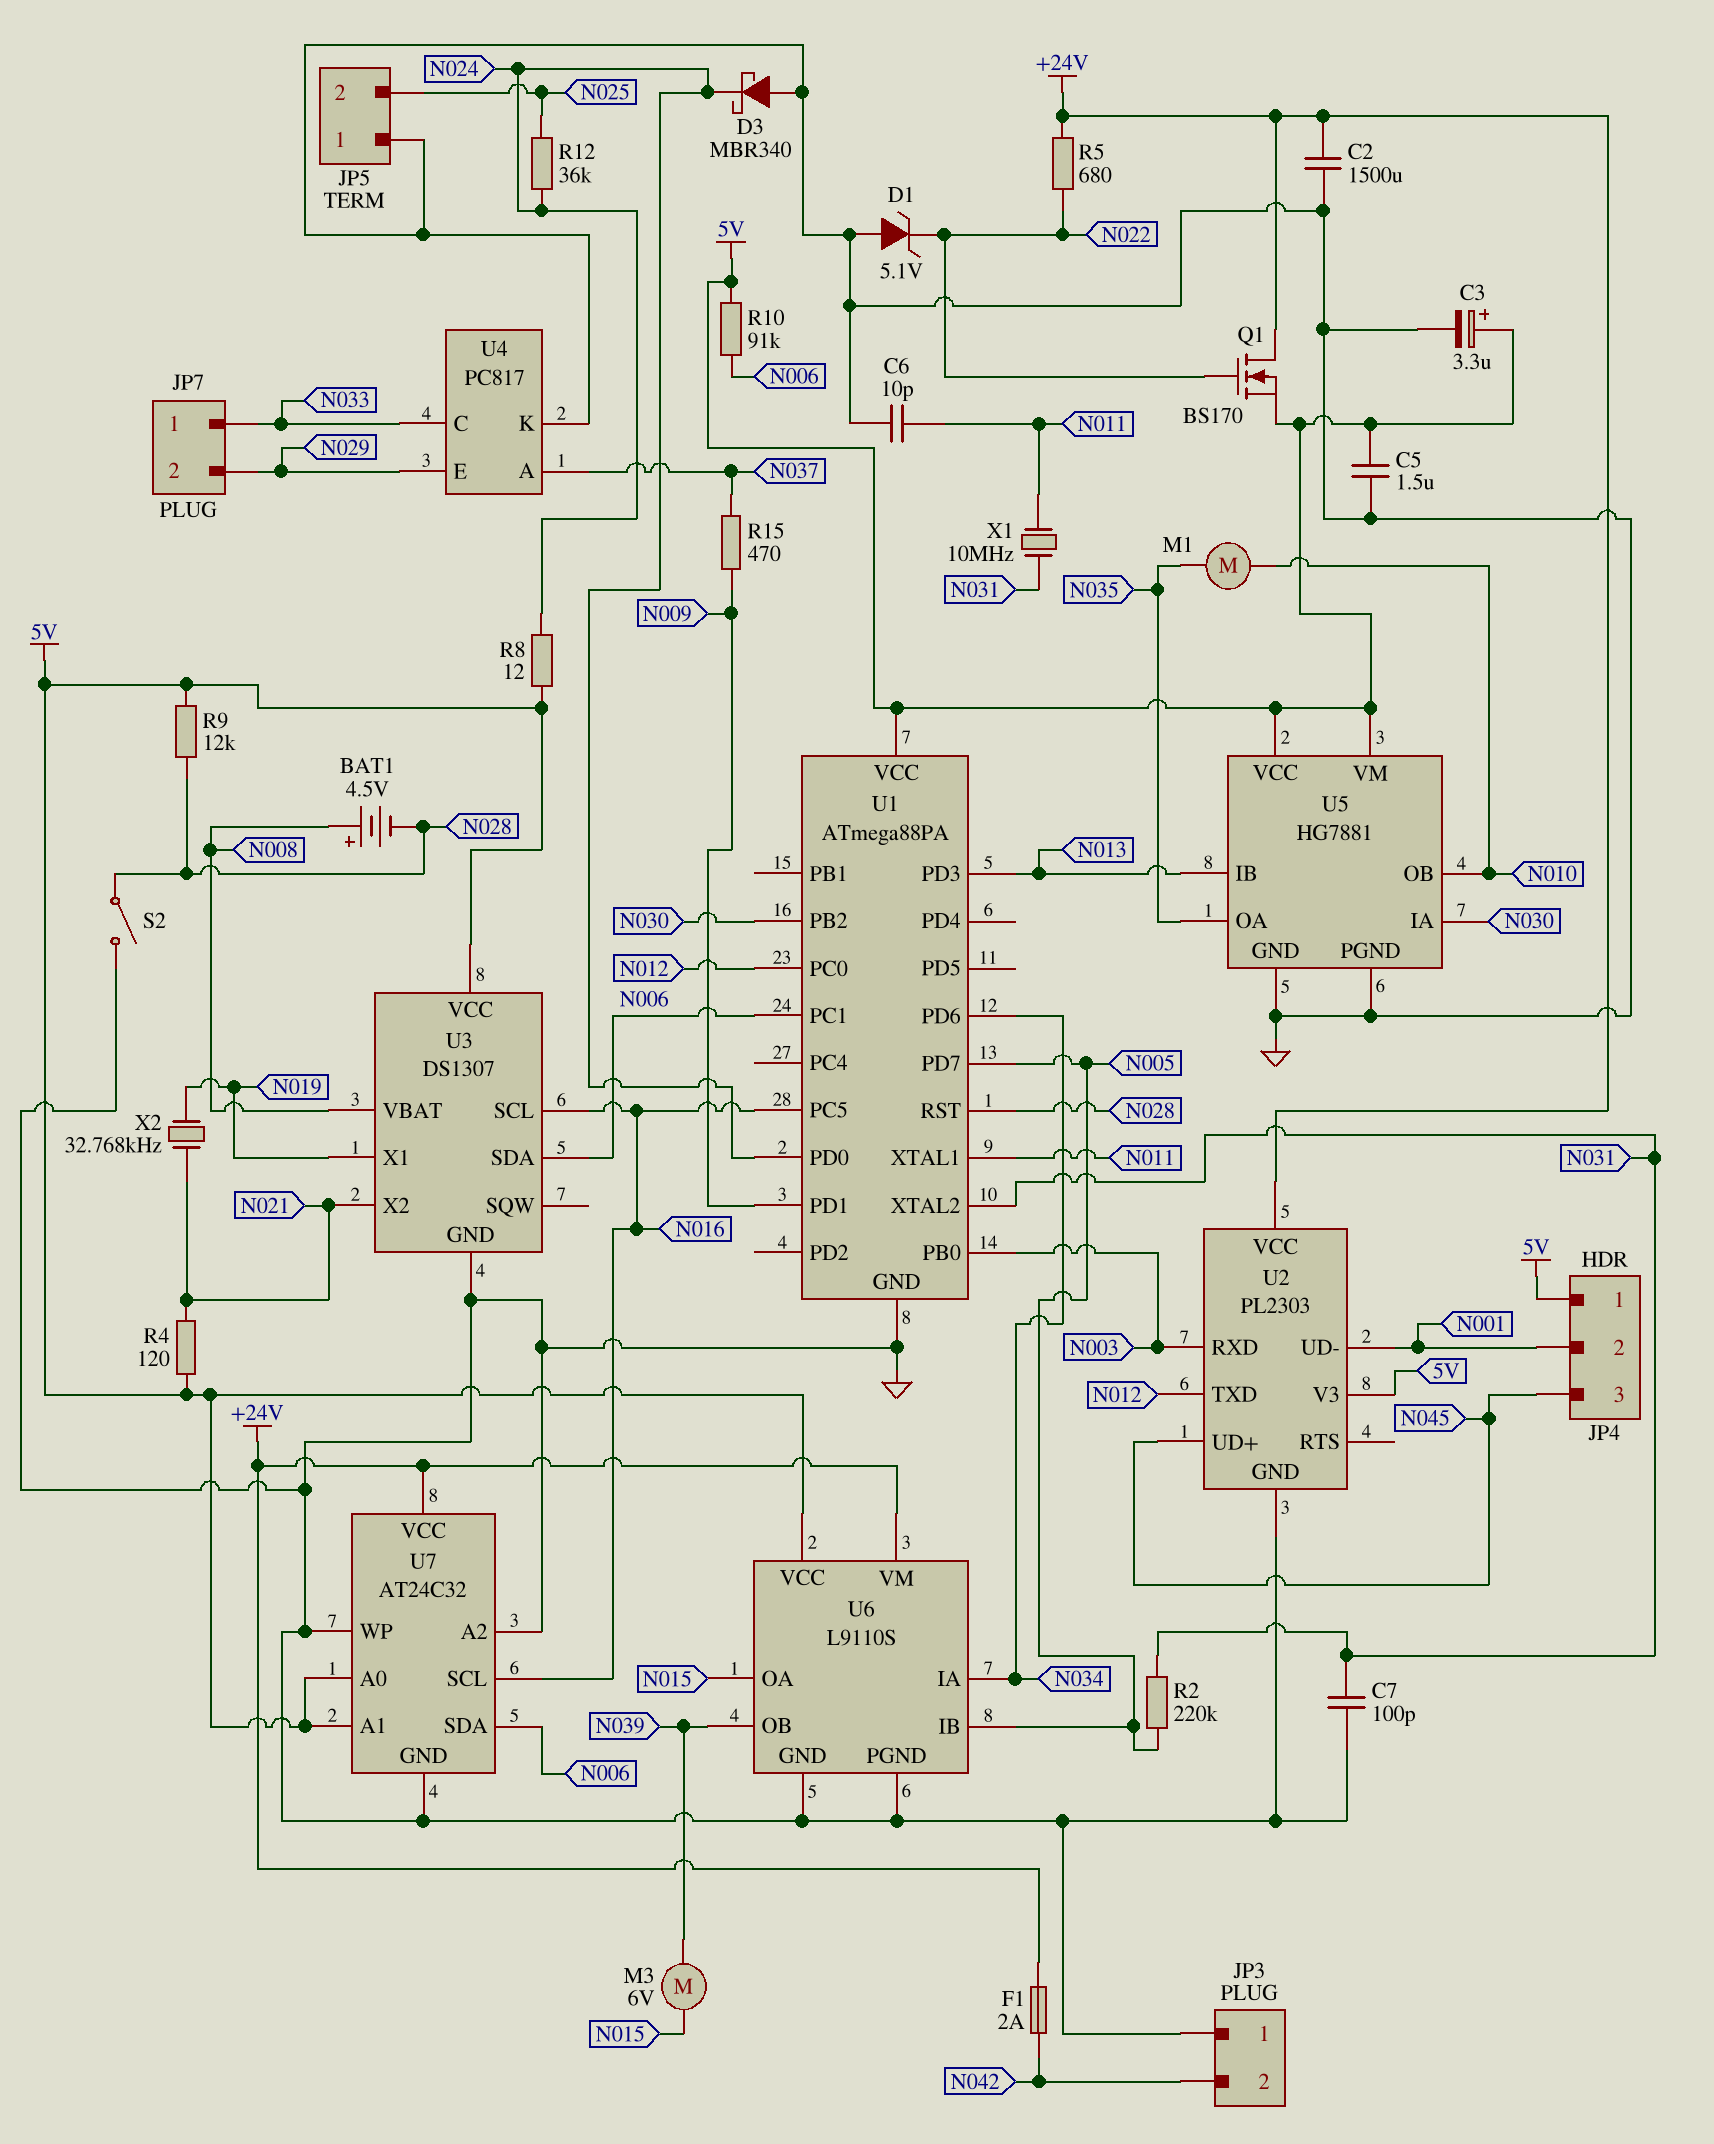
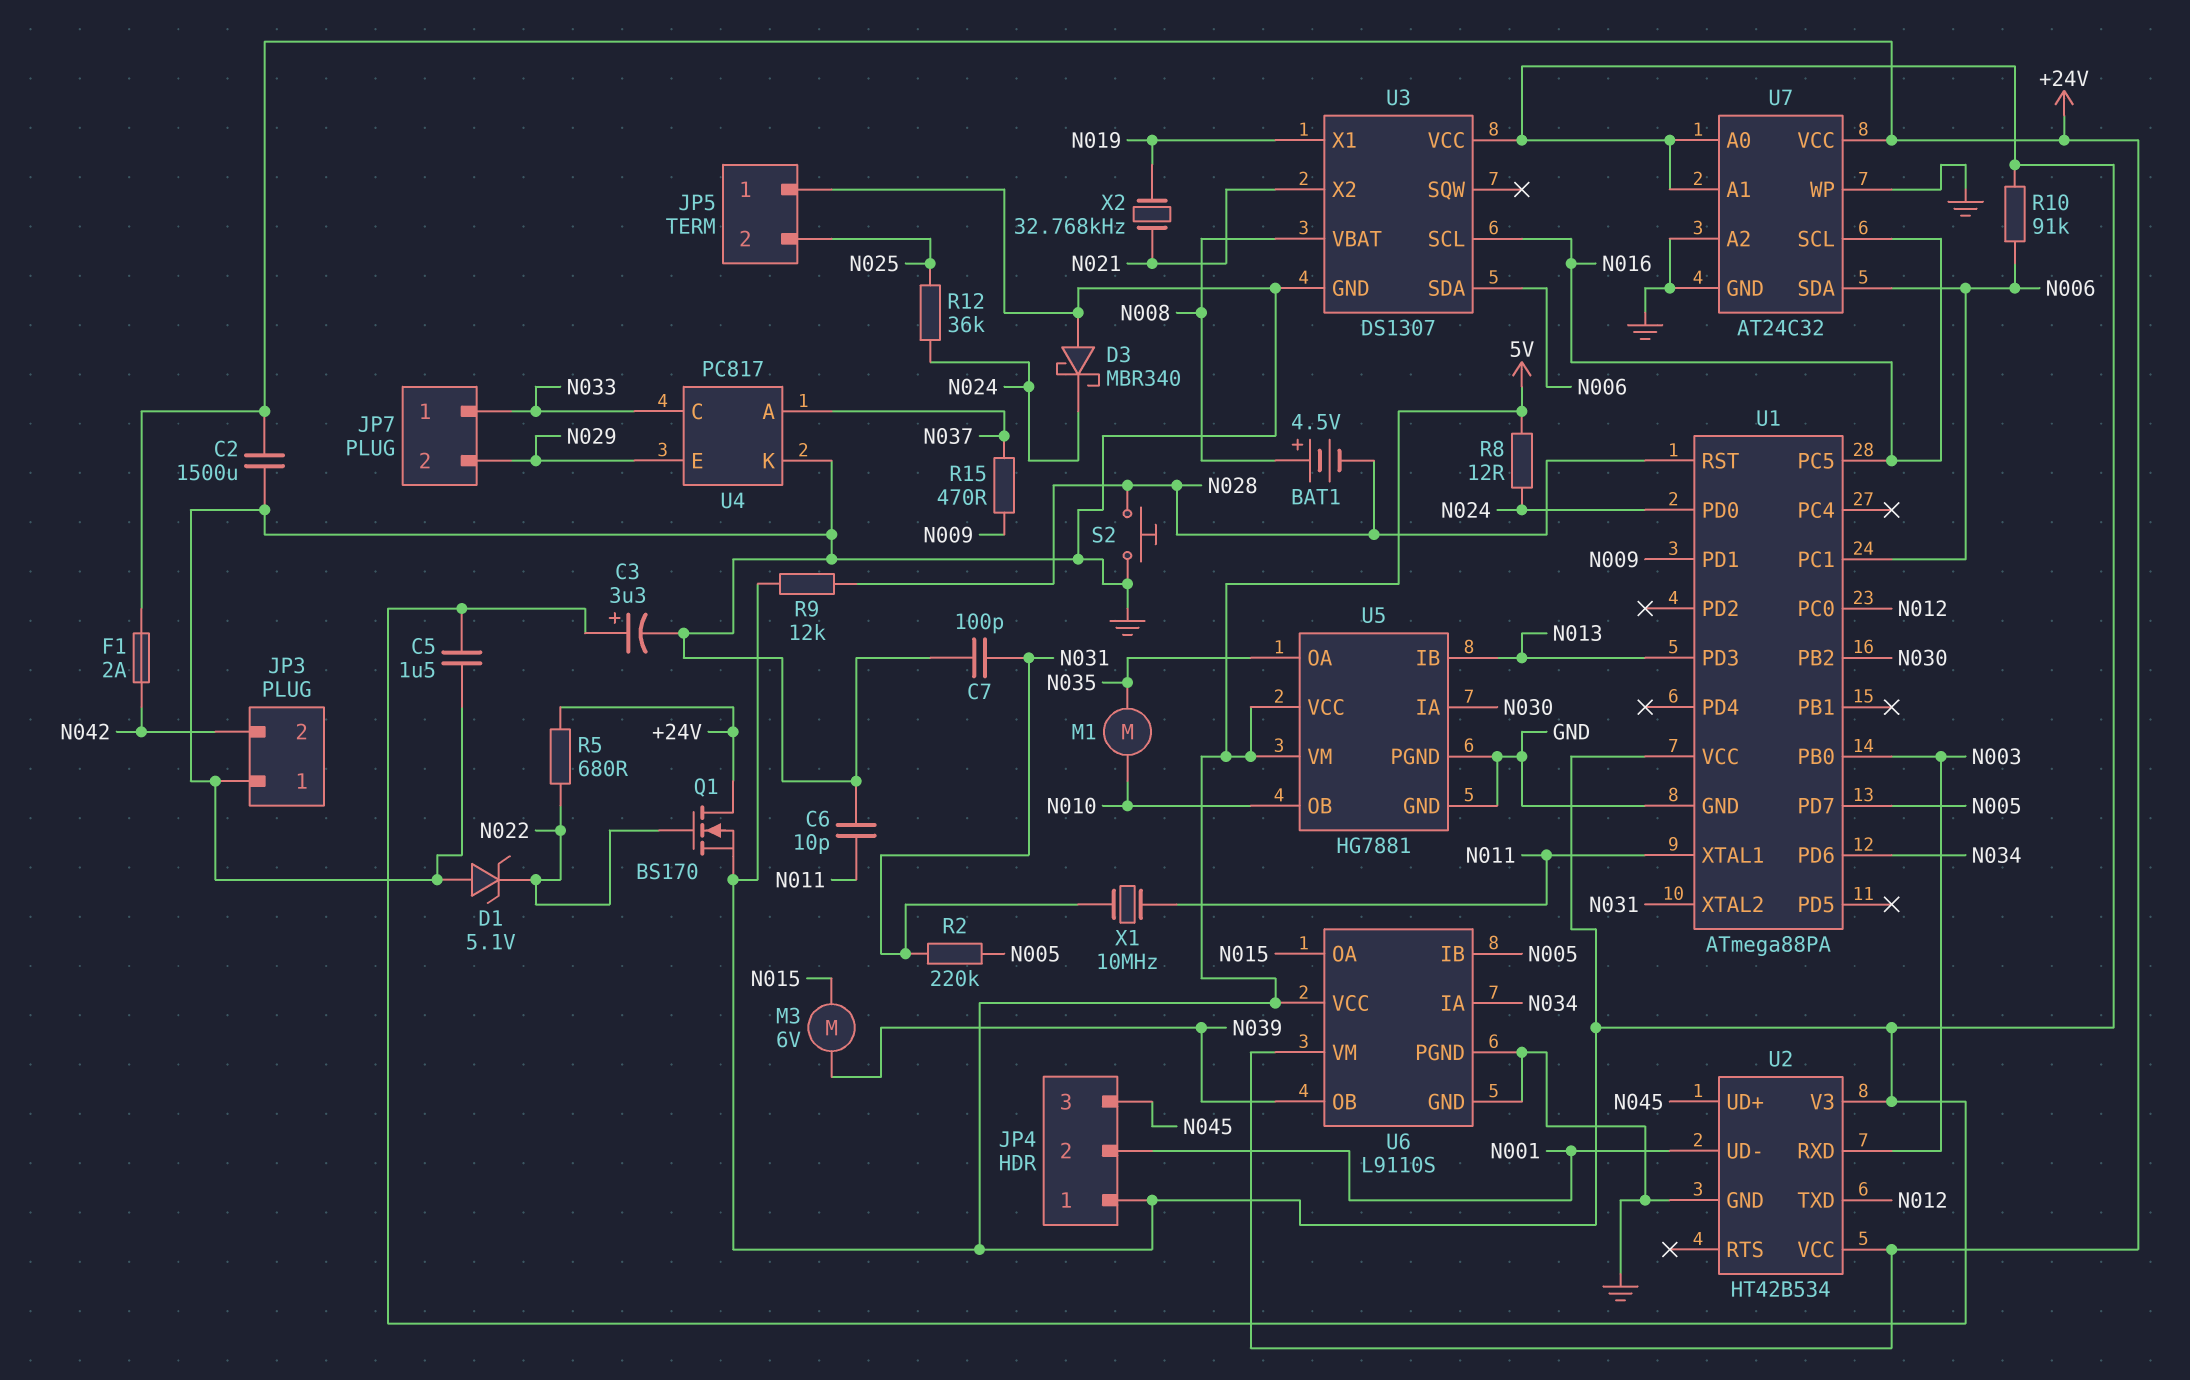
R4: 120 (5V, N021) -> none
S2: switch (GND, N028) -> button (GND, N028)
U2: PL2303 -> HT42B534

